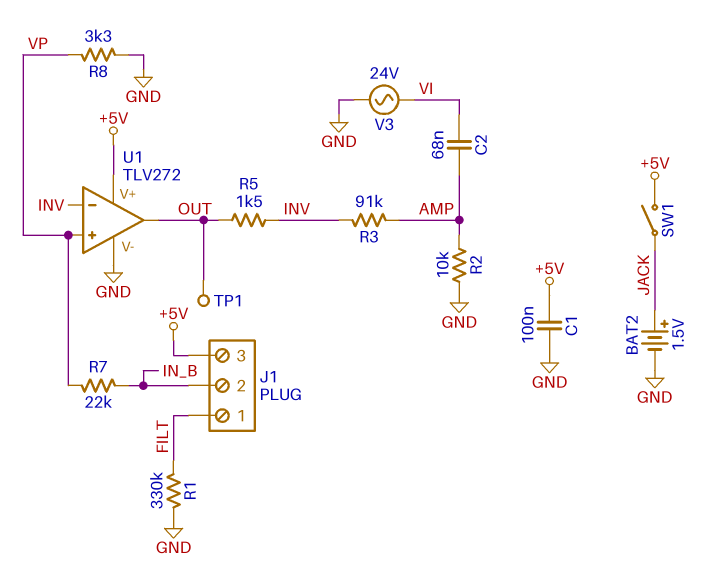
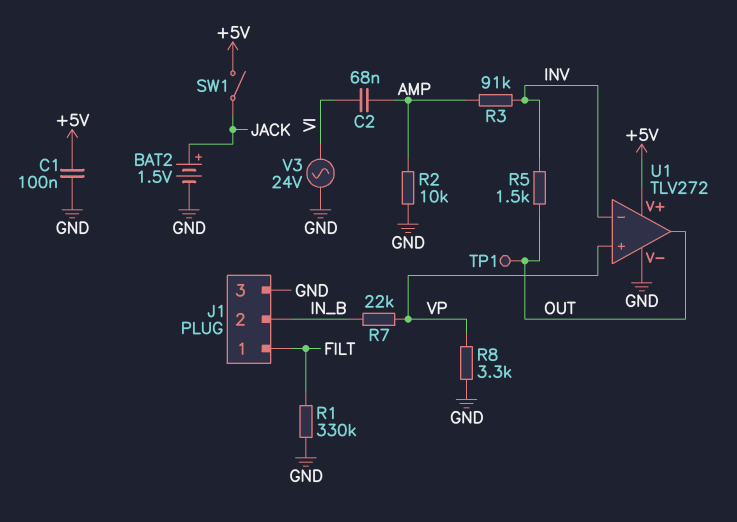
J1 pin 3: +5V -> GND

